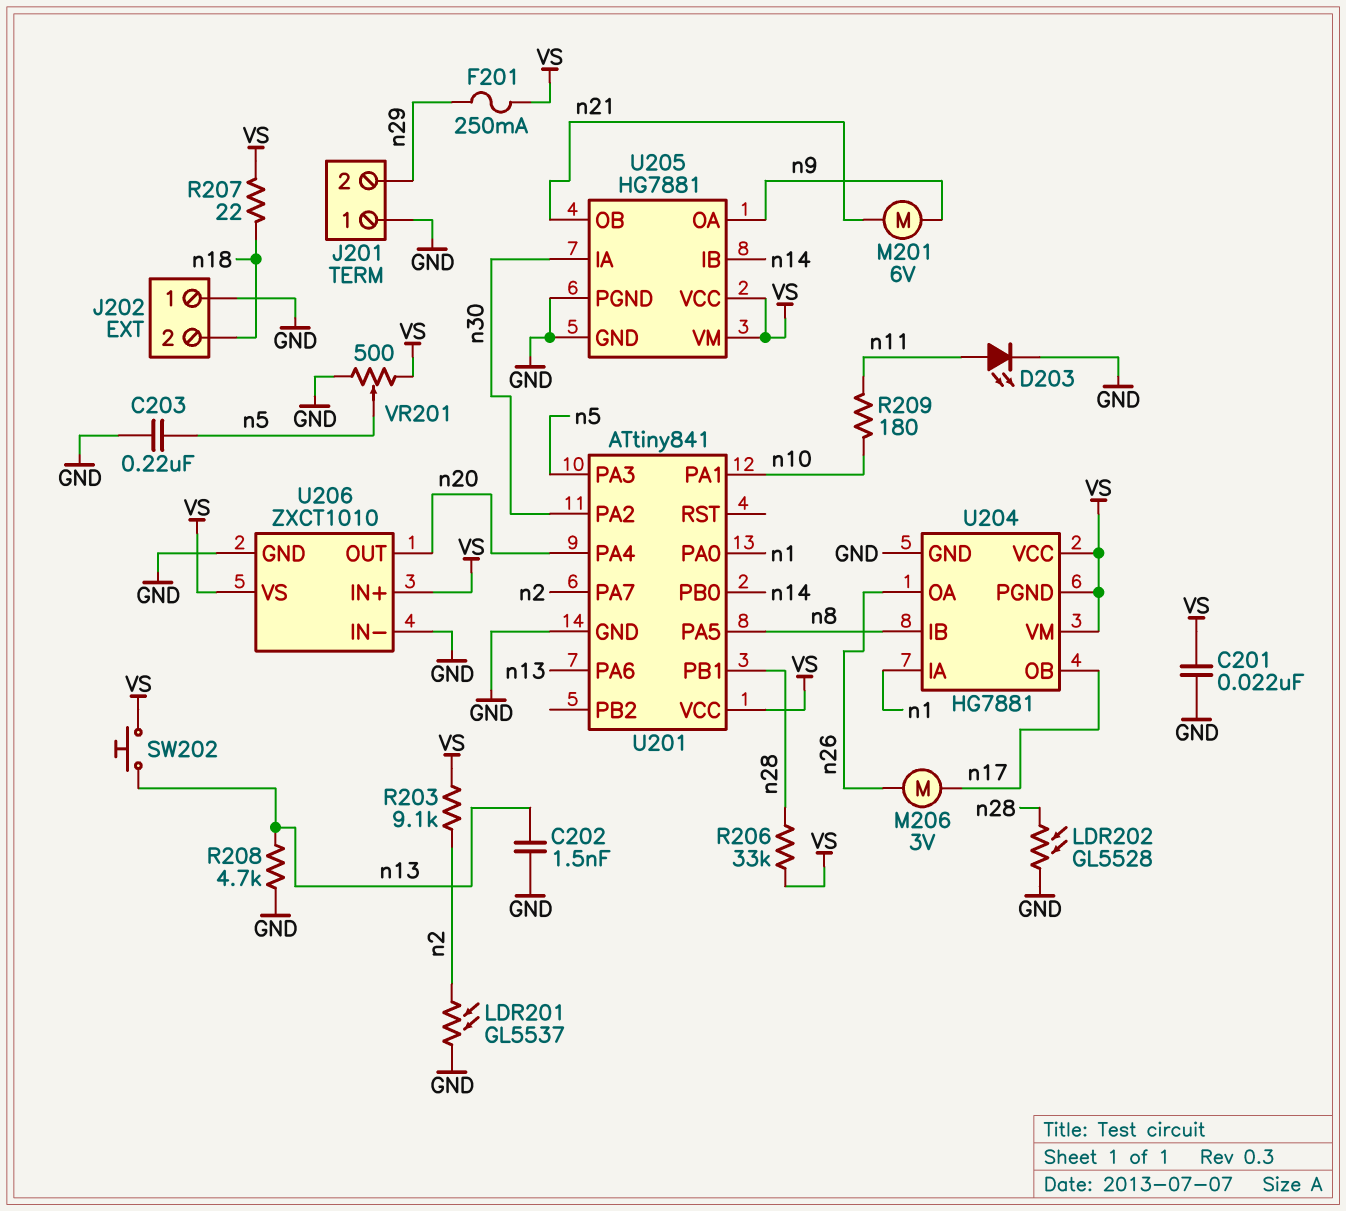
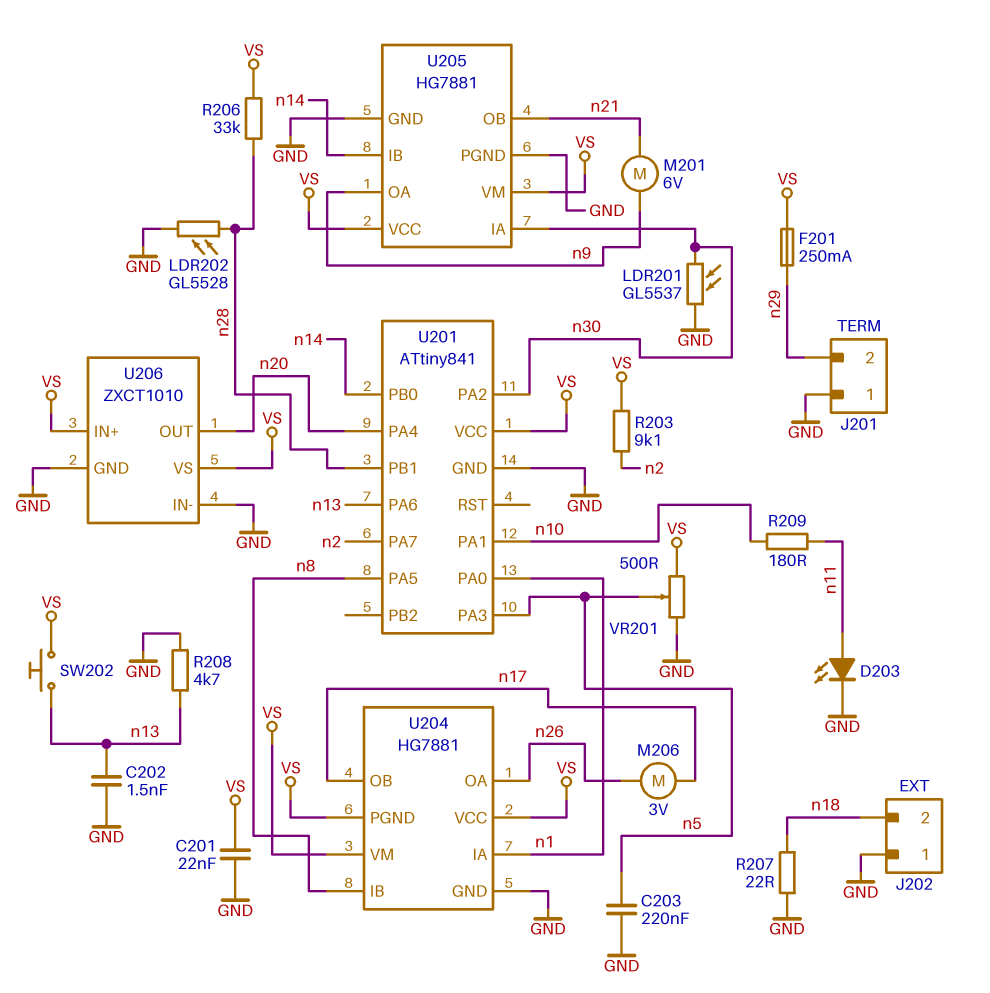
LDR201: GL5537 (GND, n2) -> GL5537 (GND, n30)
R207: 22 (VS, n18) -> 22 (GND, n18)

